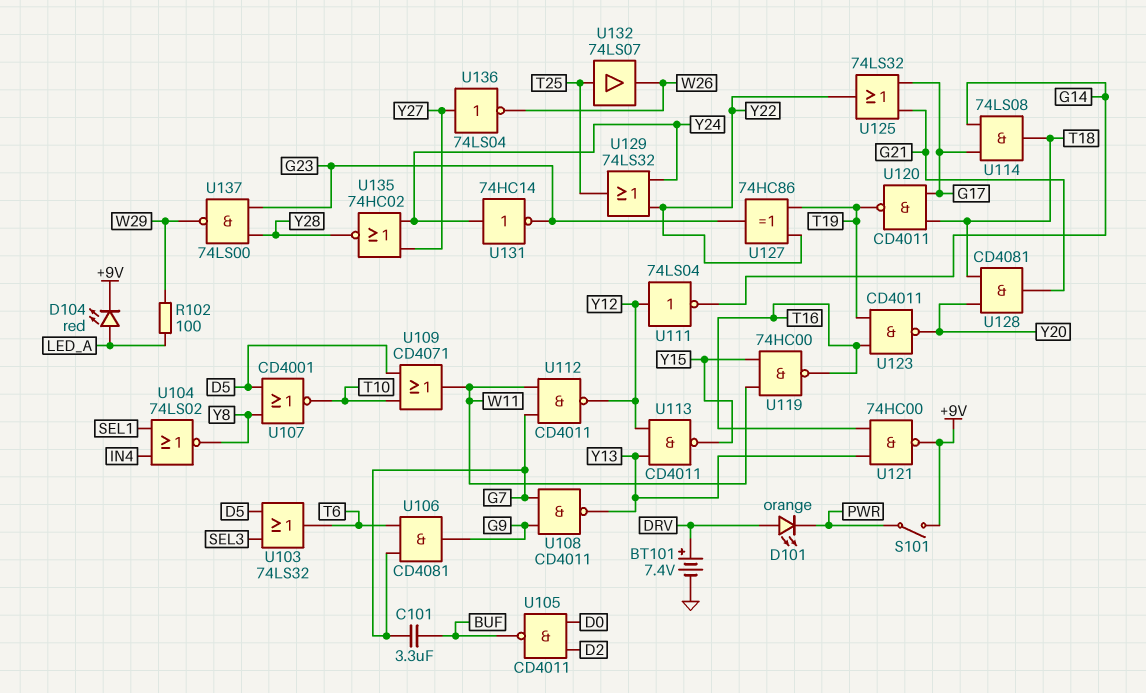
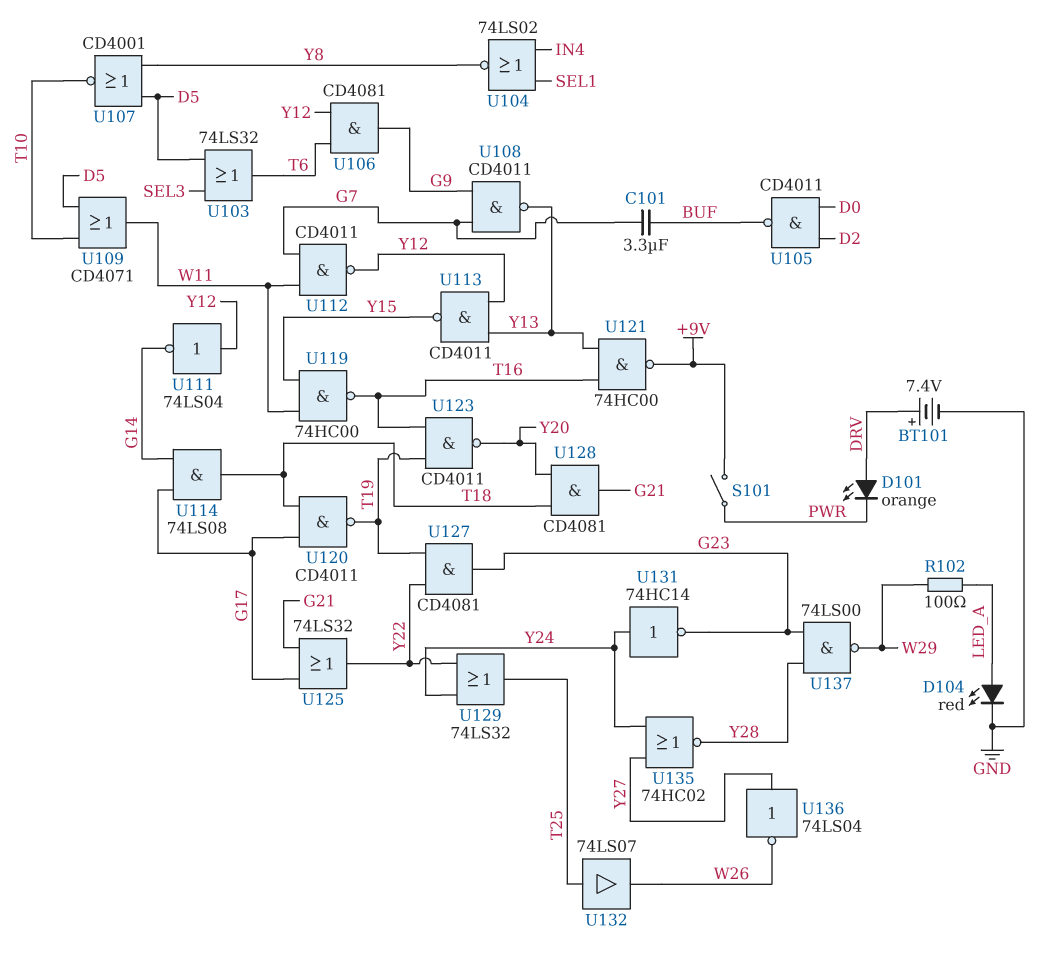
D104: LED red (A LED_A, K +9V) -> LED red (A LED_A, K GND)
U106: AND CD4081 (in G7, in T6, out G9) -> AND CD4081 (in T6, in Y12, out G9)
U127: XOR 74HC86 (in T19, in Y22, out G23) -> AND CD4081 (in T19, in Y22, out G23)

